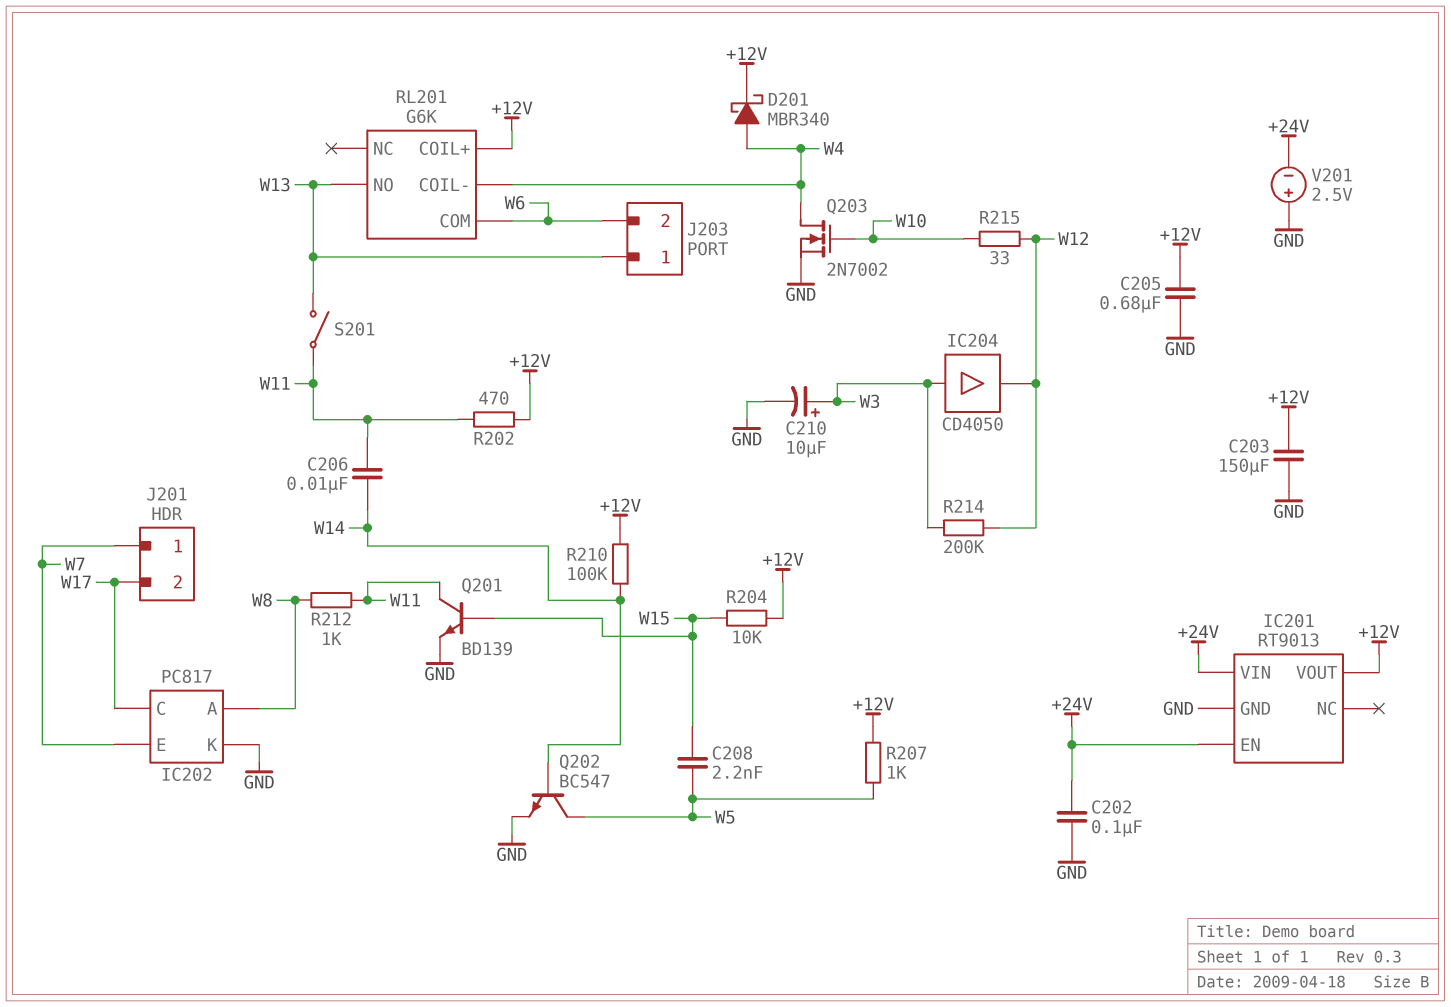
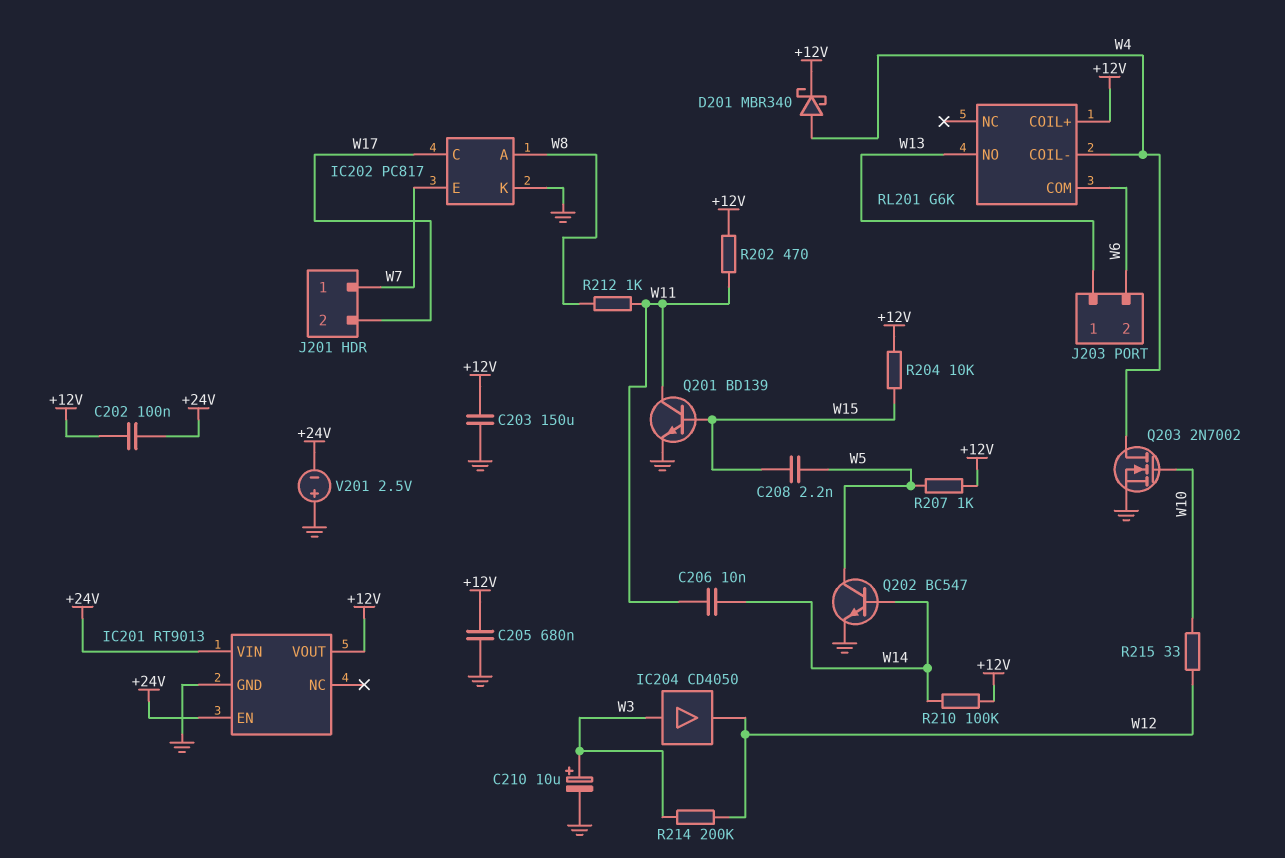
C202: 100nF (+24V, GND) -> 100nF (+12V, +24V)
S201: switch (W11, W13) -> none

